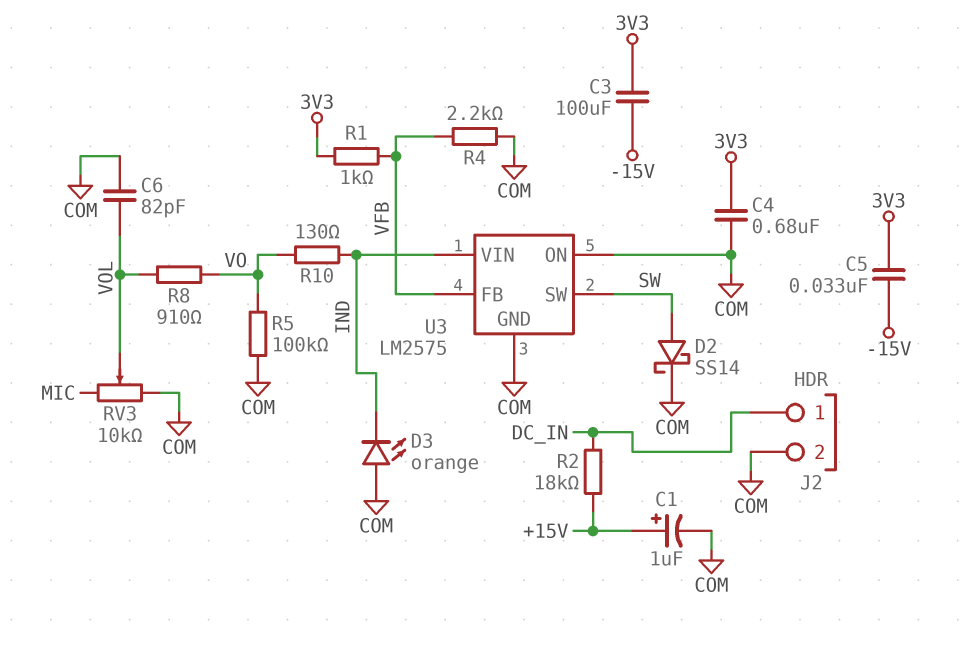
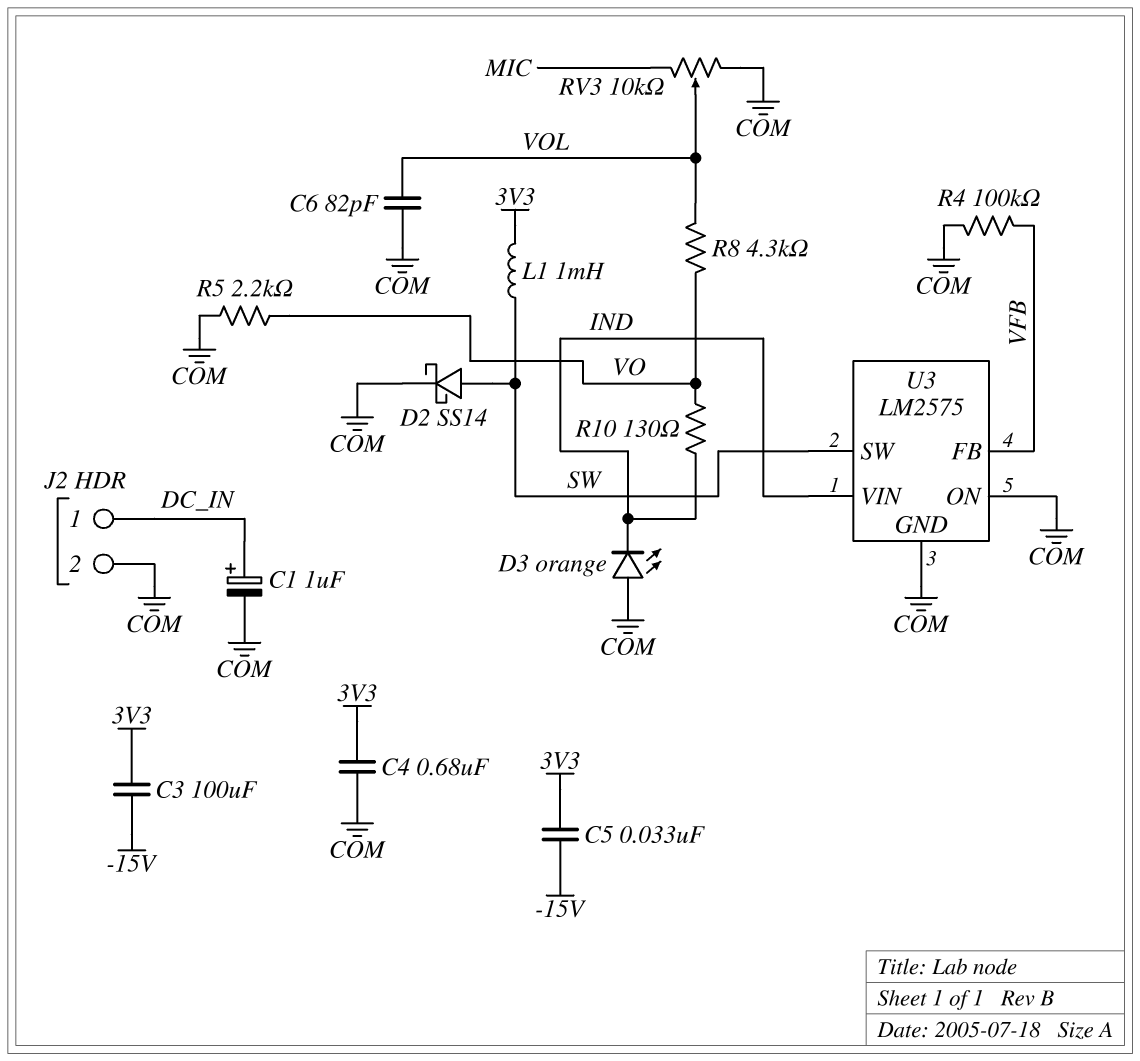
C1: 1uF (plus +15V, minus COM) -> 1uF (plus DC_IN, minus COM)
L1: none -> 1mH (3V3, SW)
R1: 1k (3V3, VFB) -> none
R2: 18k (+15V, DC_IN) -> none
R4: 2.2k (COM, VFB) -> 100k (COM, VFB)
R5: 100k (COM, VO) -> 2.2k (COM, VO)
R8: 910 (VO, VOL) -> 4.3k (VO, VOL)

